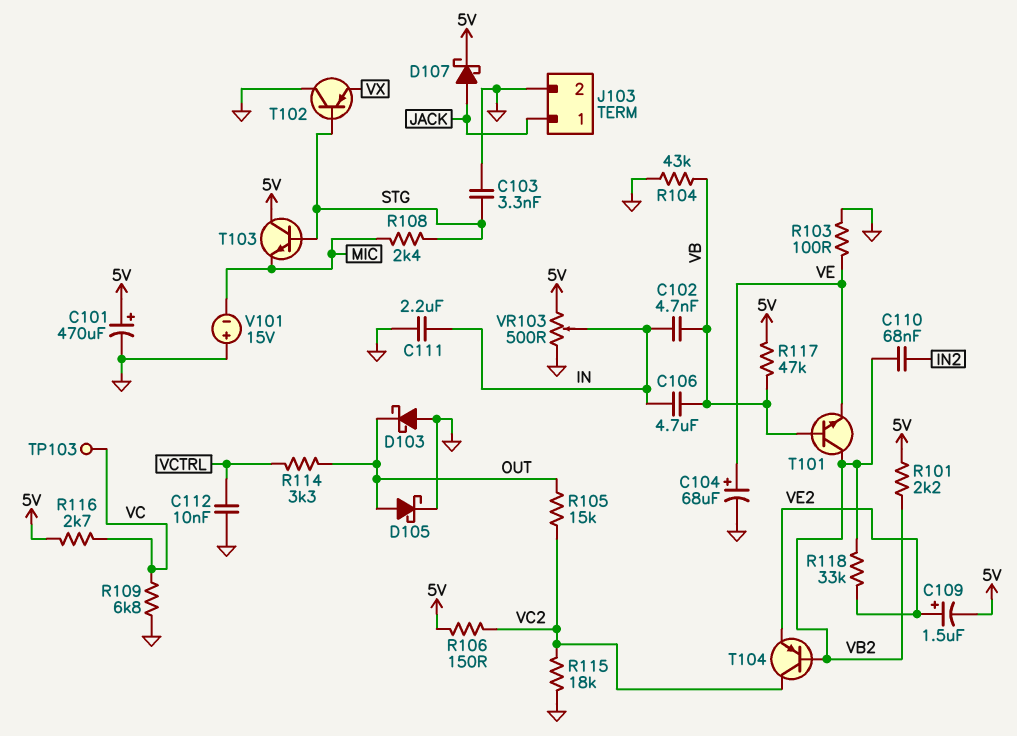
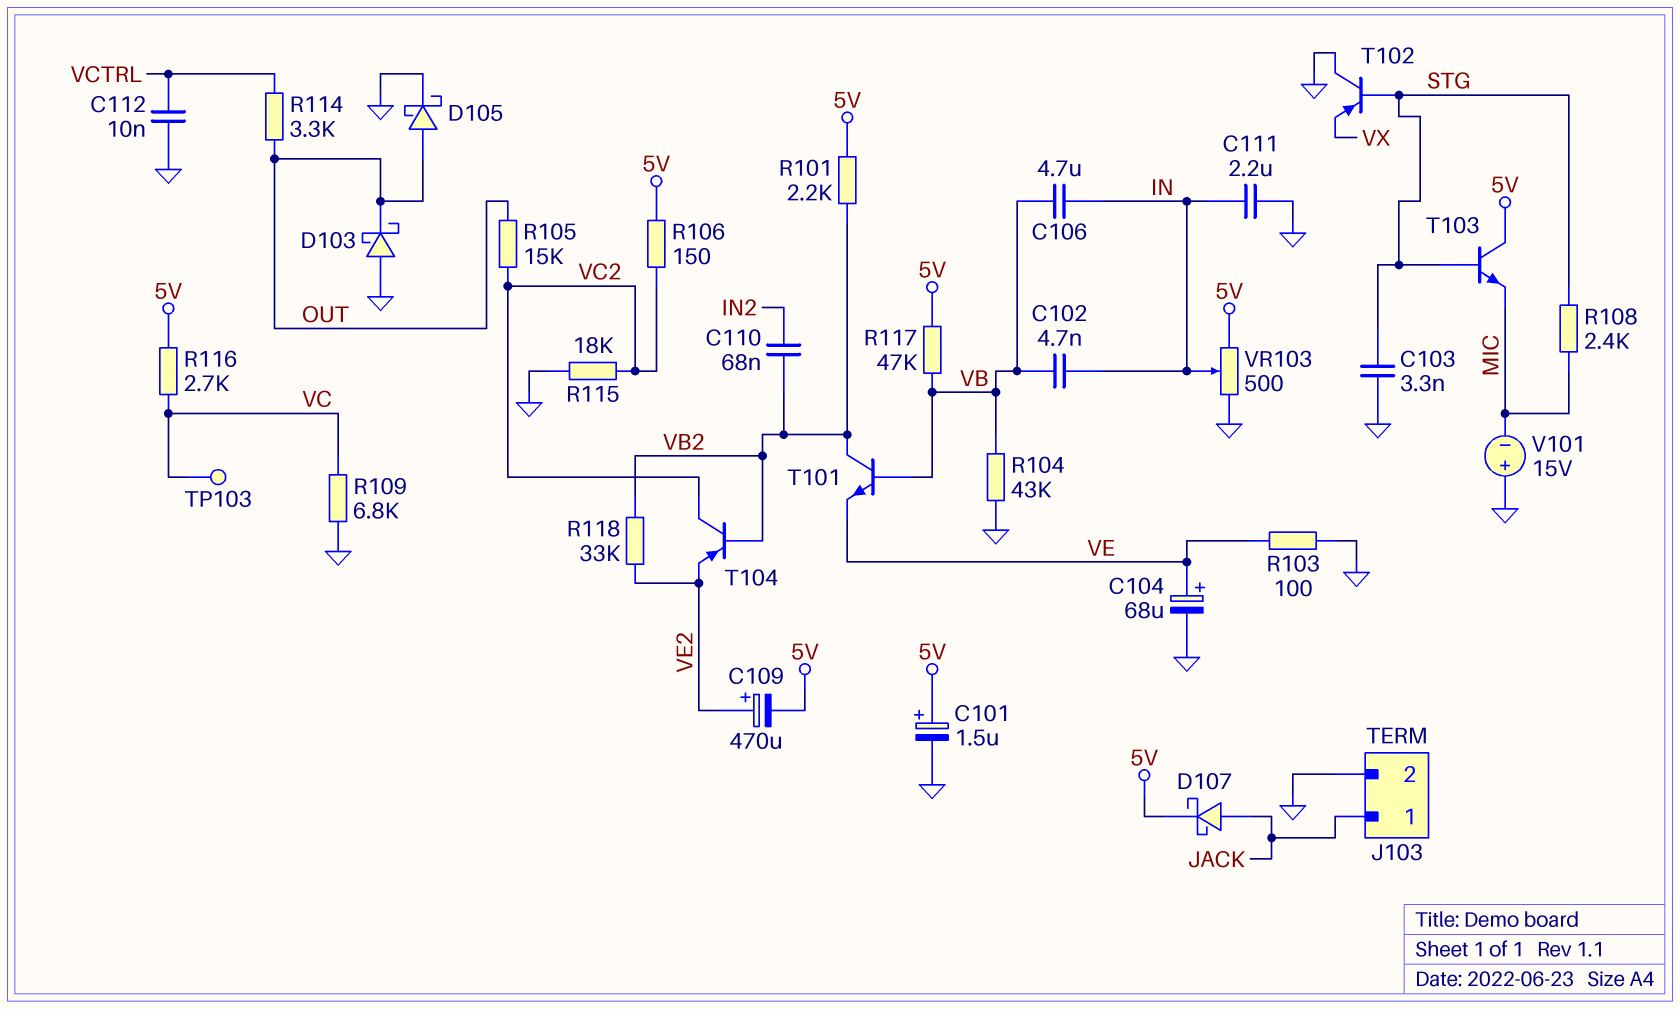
C101: 470uF (plus 5V, minus GND) -> 1.5uF (plus 5V, minus GND)
C109: 1.5uF (plus VE2, minus 5V) -> 470uF (plus VE2, minus 5V)

